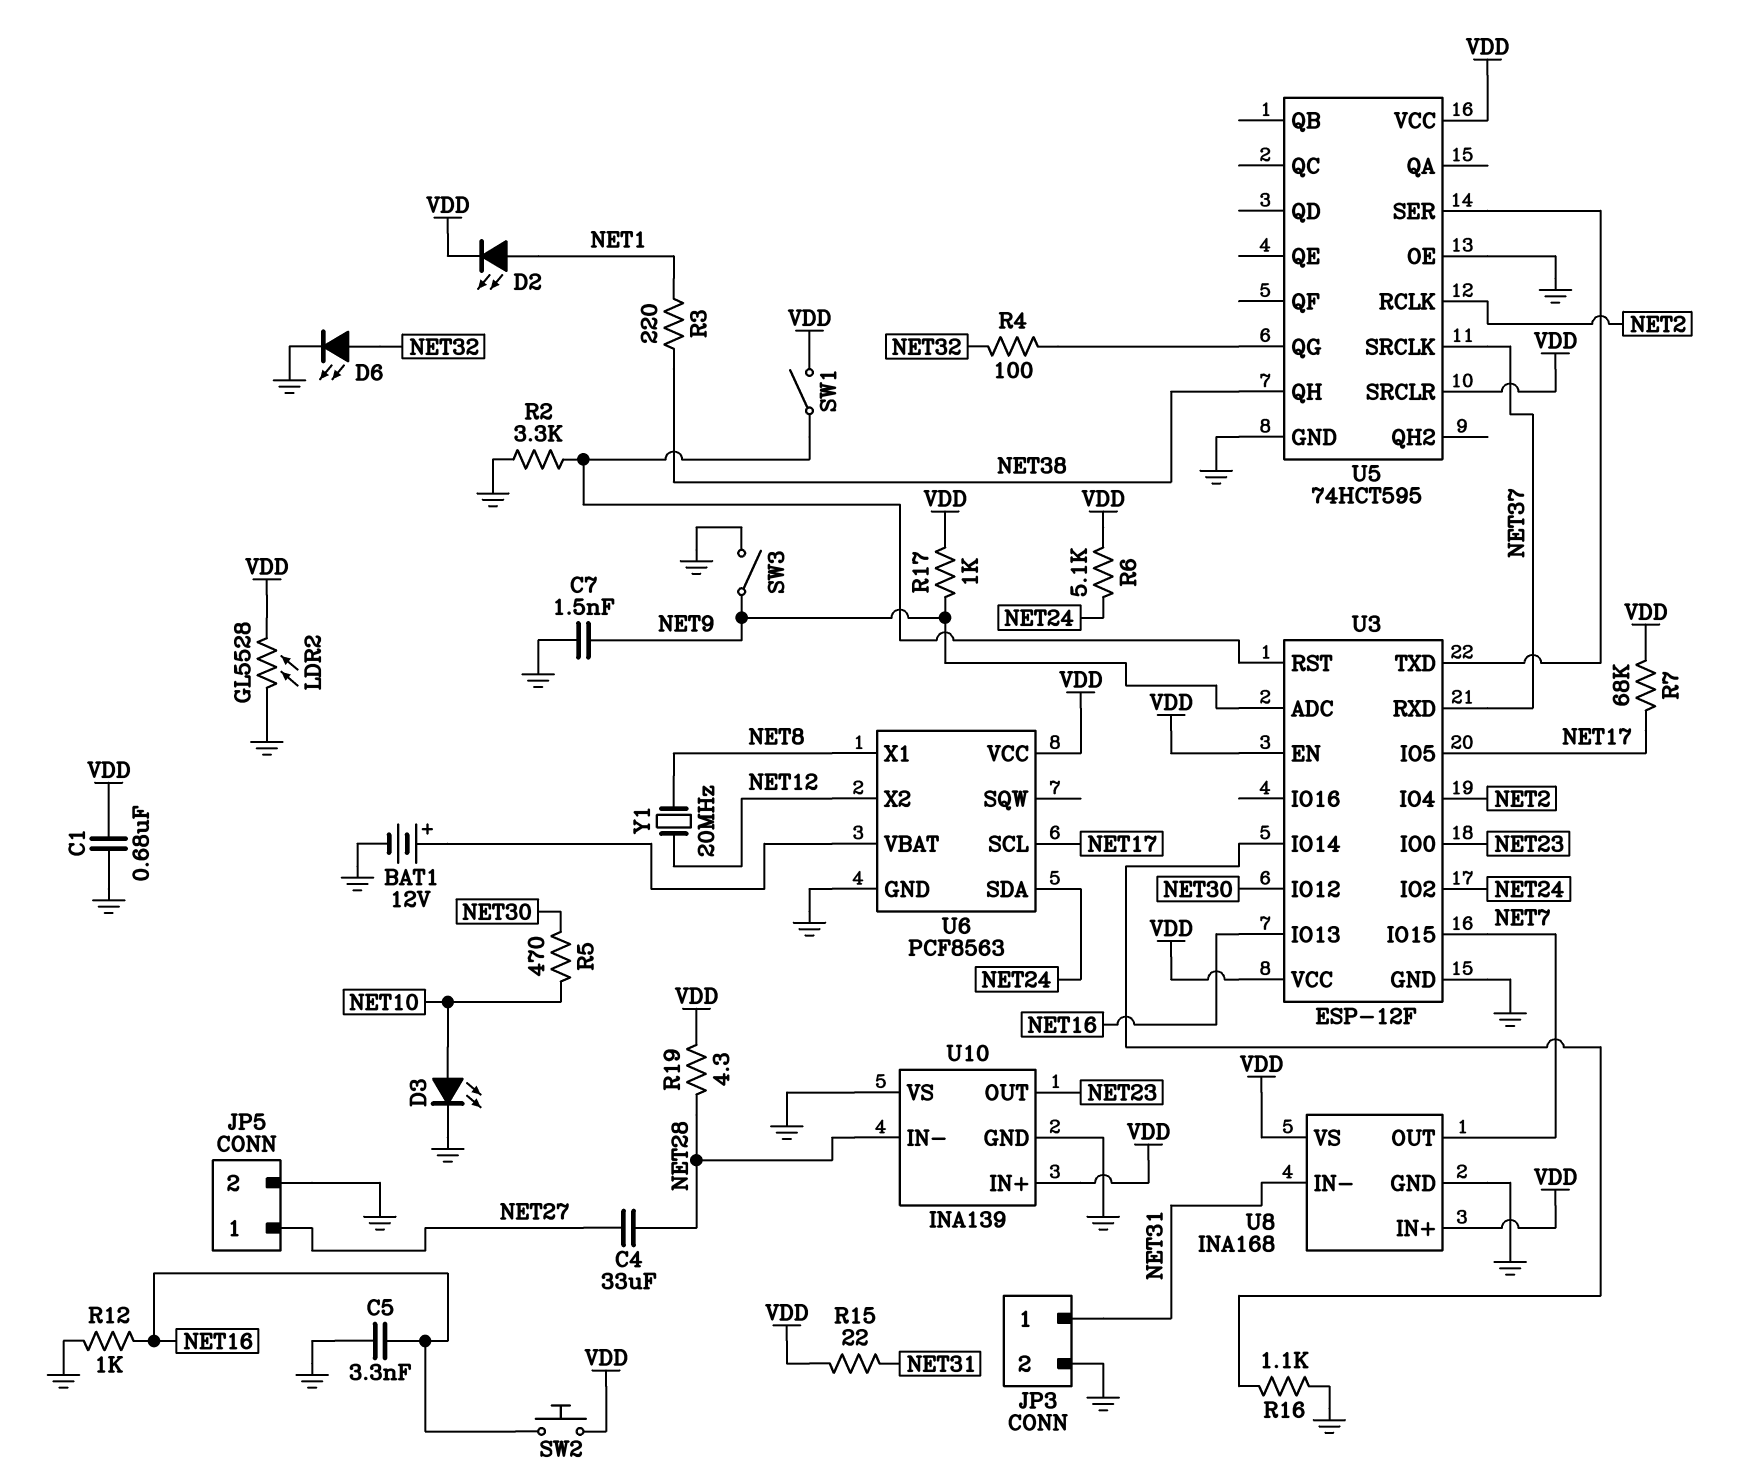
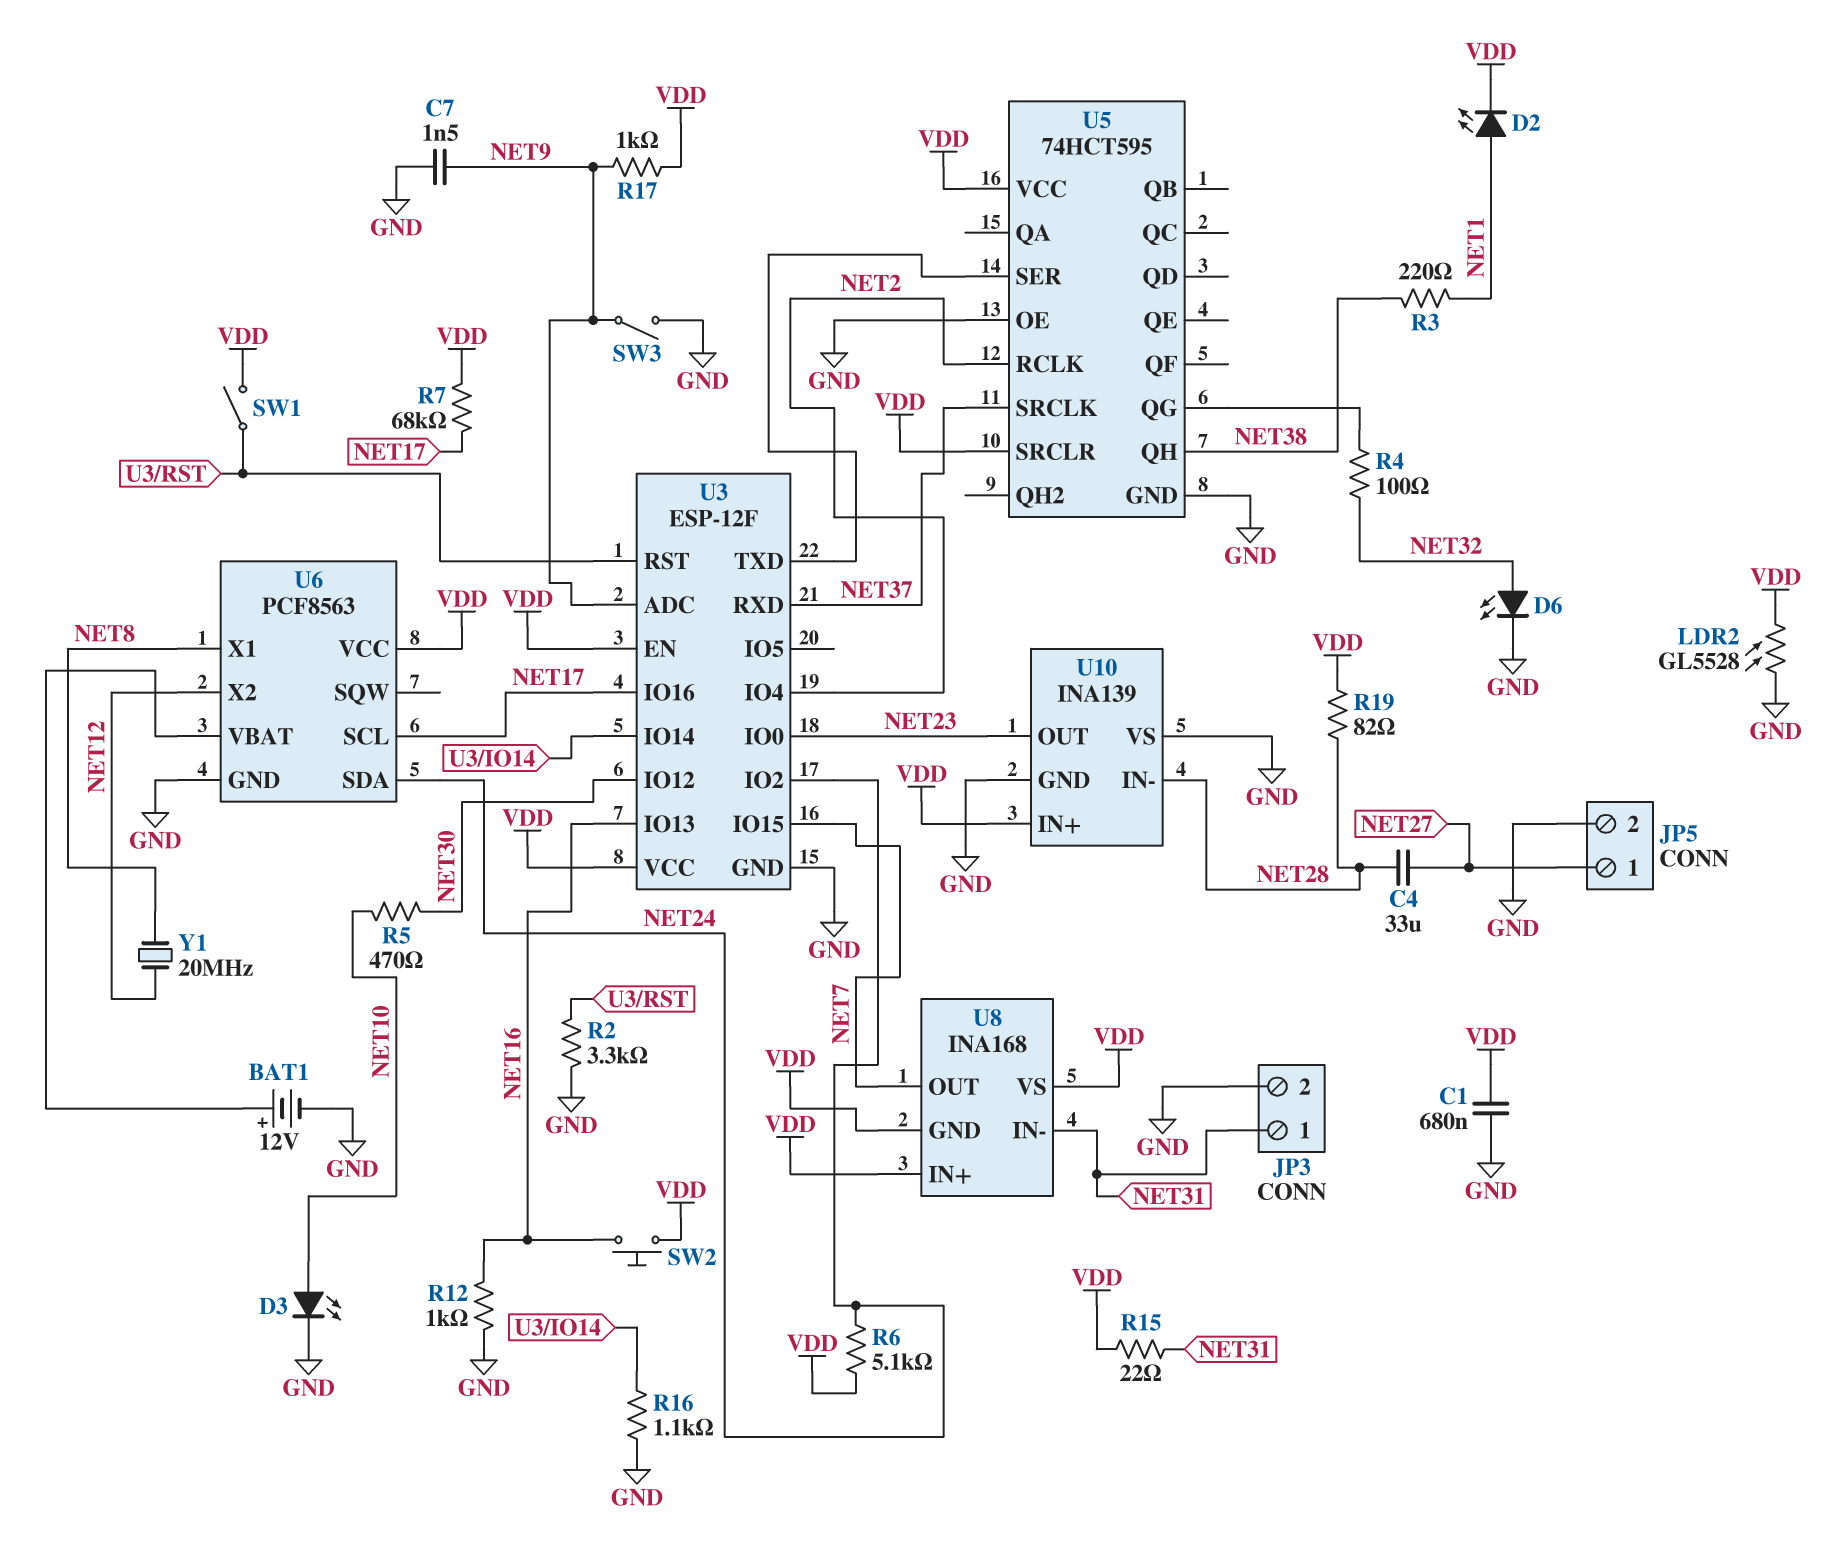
C5: 3.3nF (GND, NET16) -> none
R19: 4.3 (NET28, VDD) -> 82 (NET28, VDD)
U3 pin IO5: NET17 -> none
U3 pin IO16: none -> NET17
U8 pin GND: GND -> VDD

